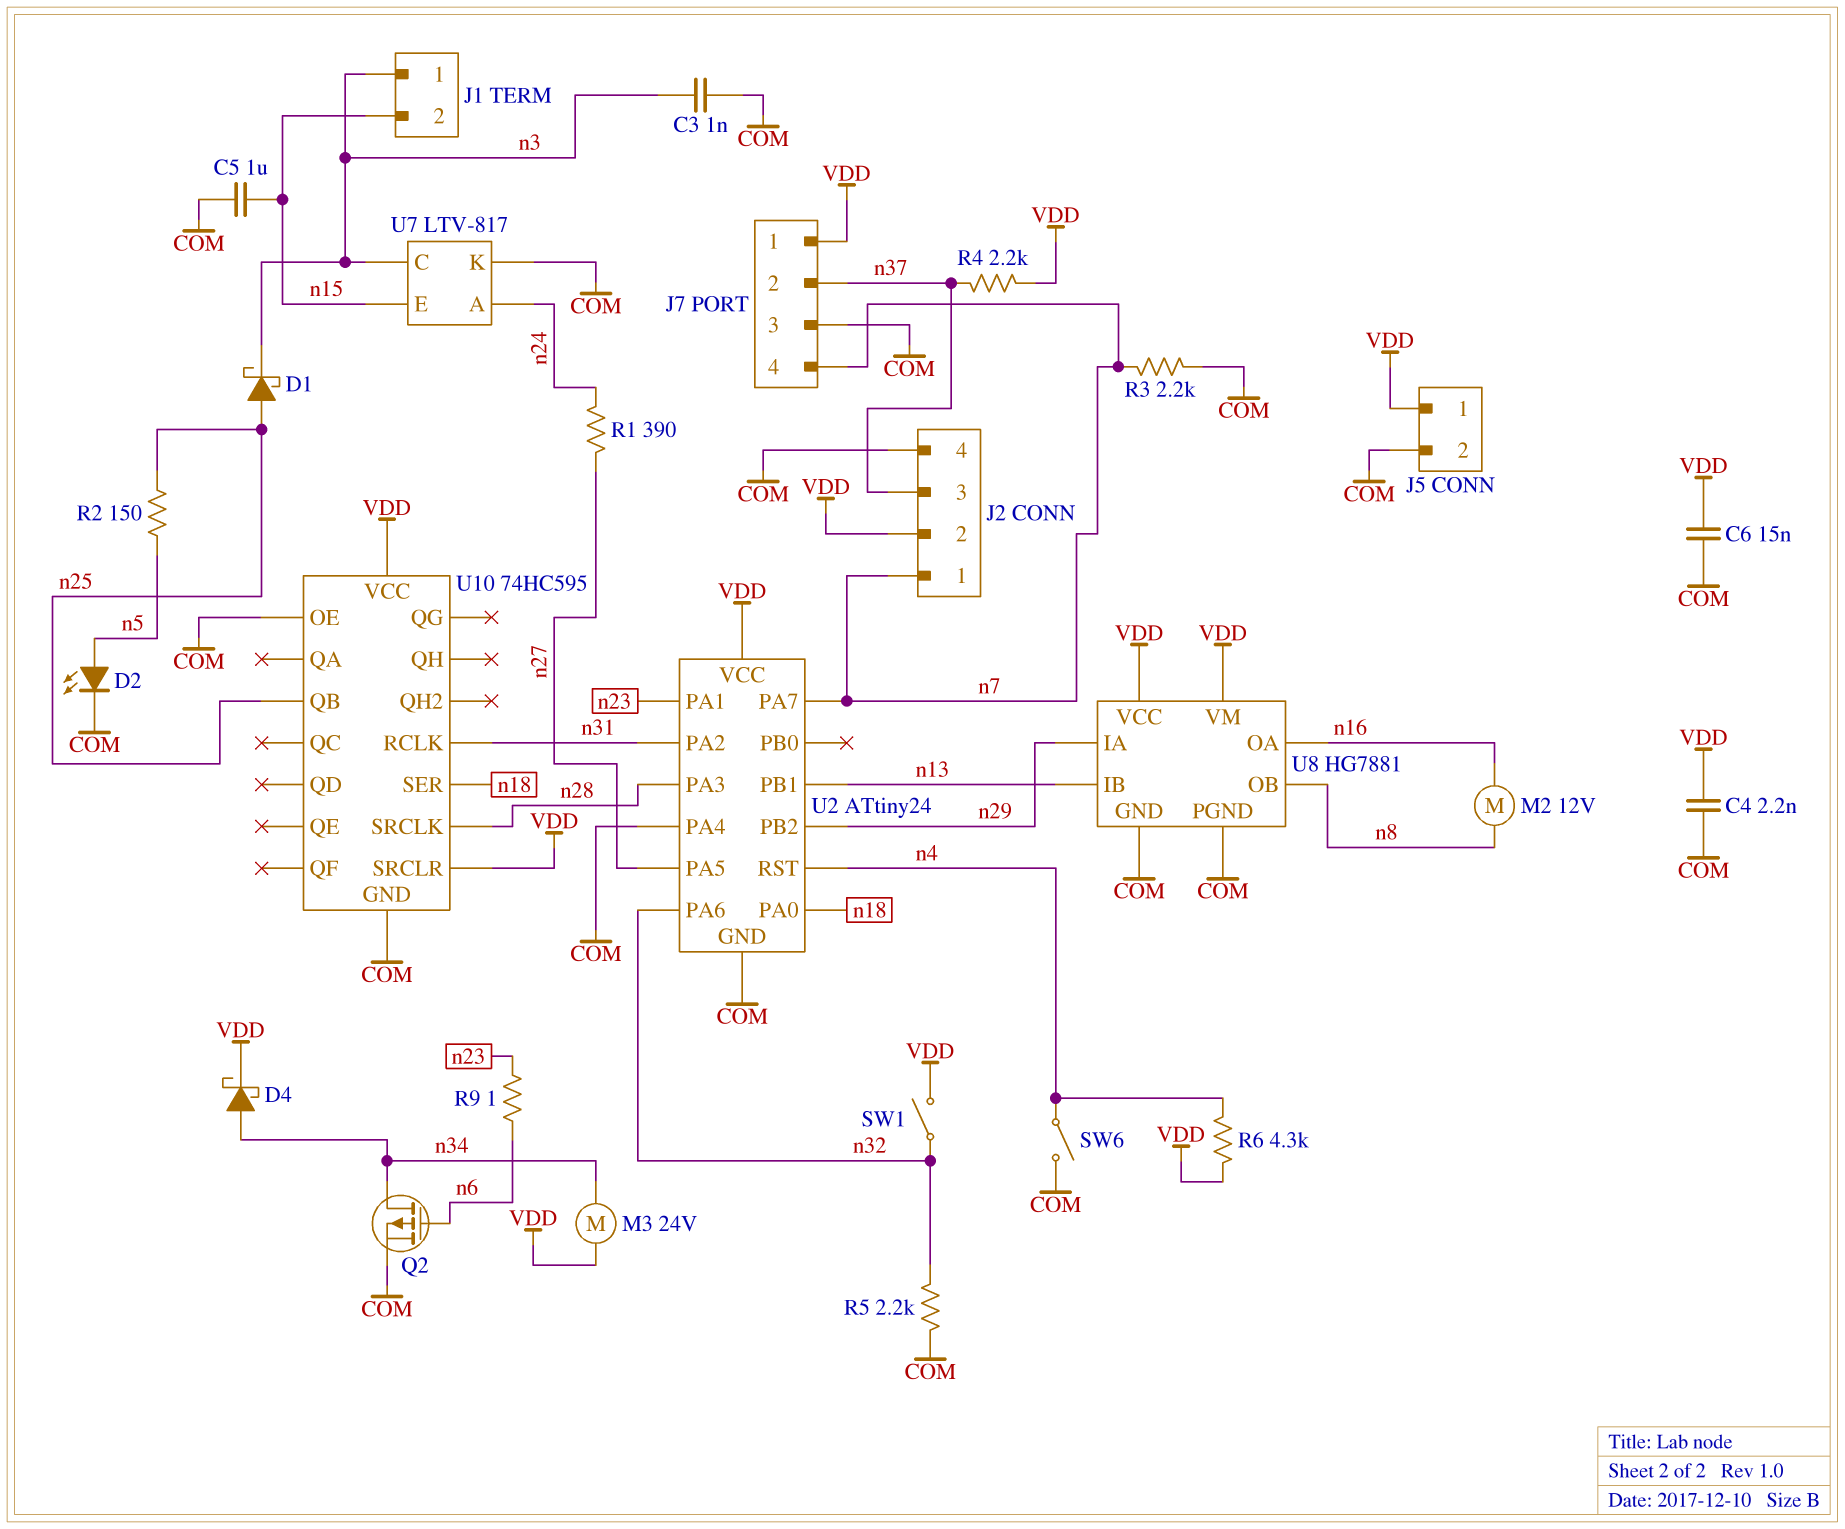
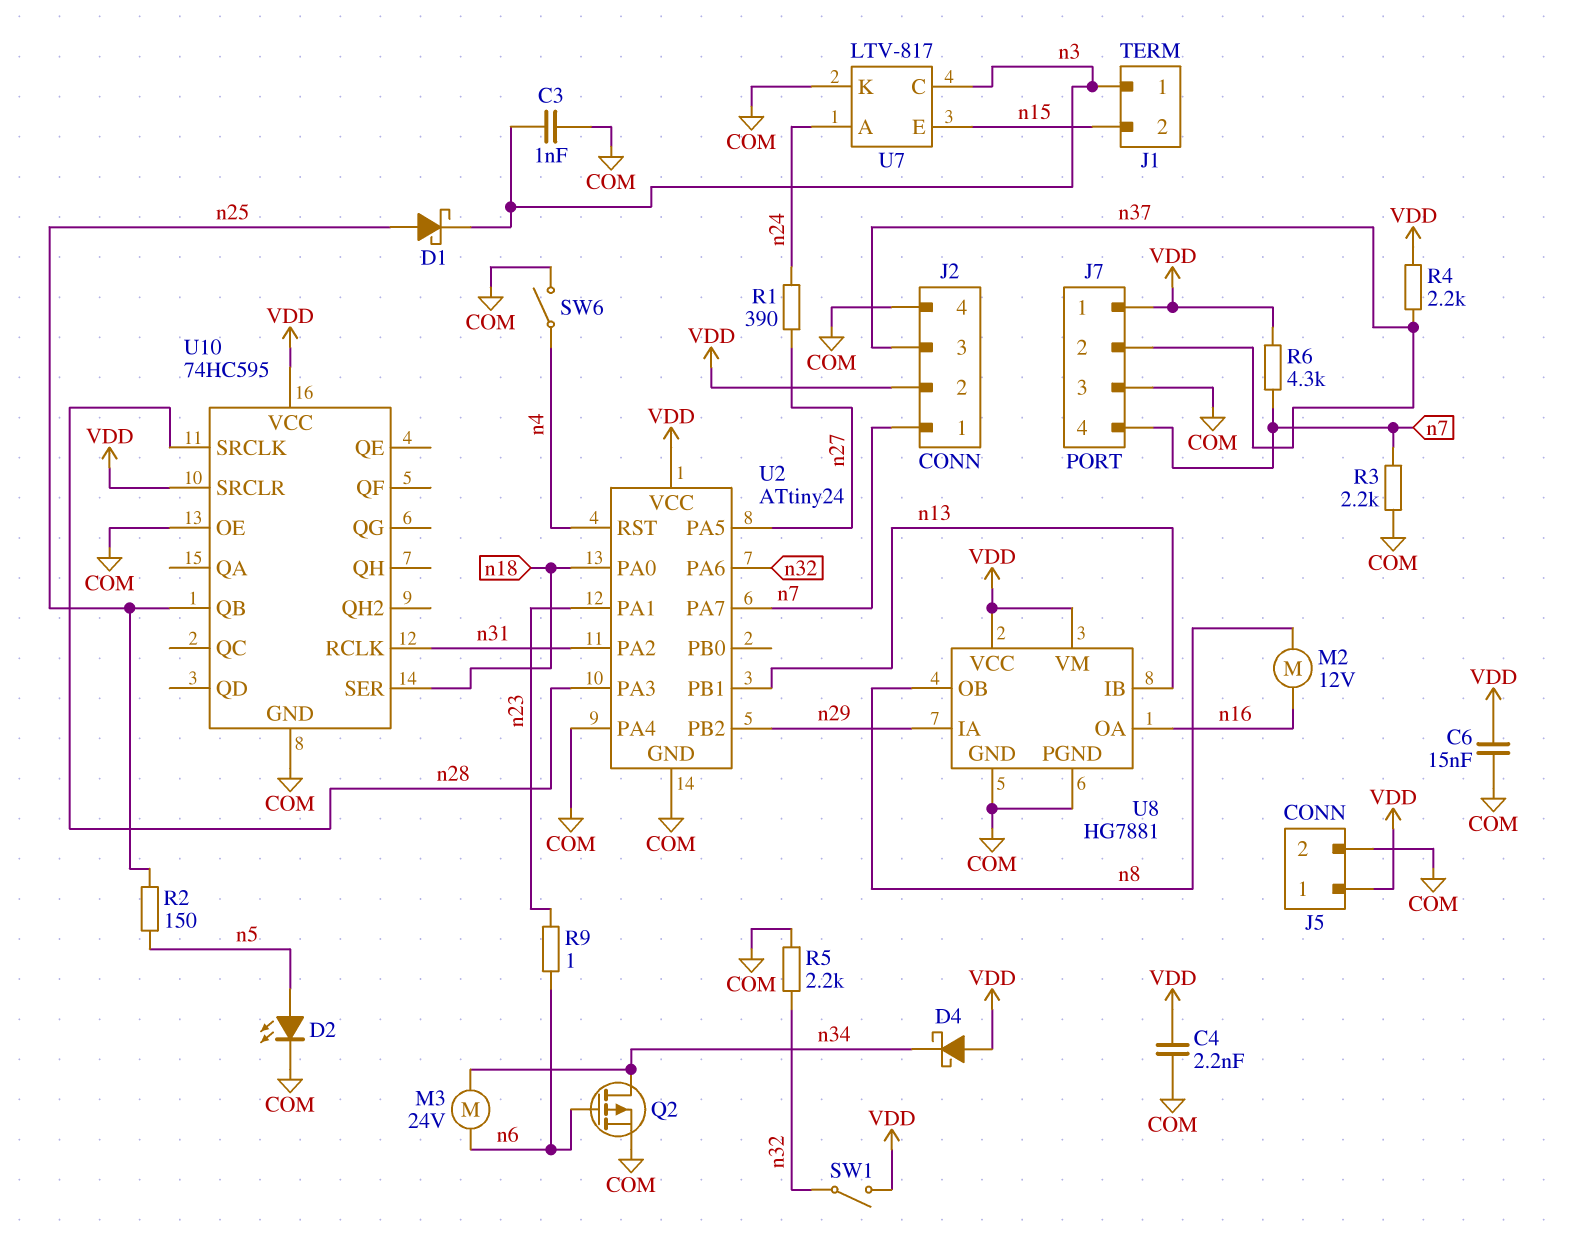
C5: 1uF (COM, n15) -> none
D4: schottky (A n34, K VDD) -> schottky (A VDD, K n34)
M3: motor 24V (VDD, n34) -> motor 24V (n6, n34)
R6: 4.3k (VDD, n4) -> 4.3k (VDD, n7)

